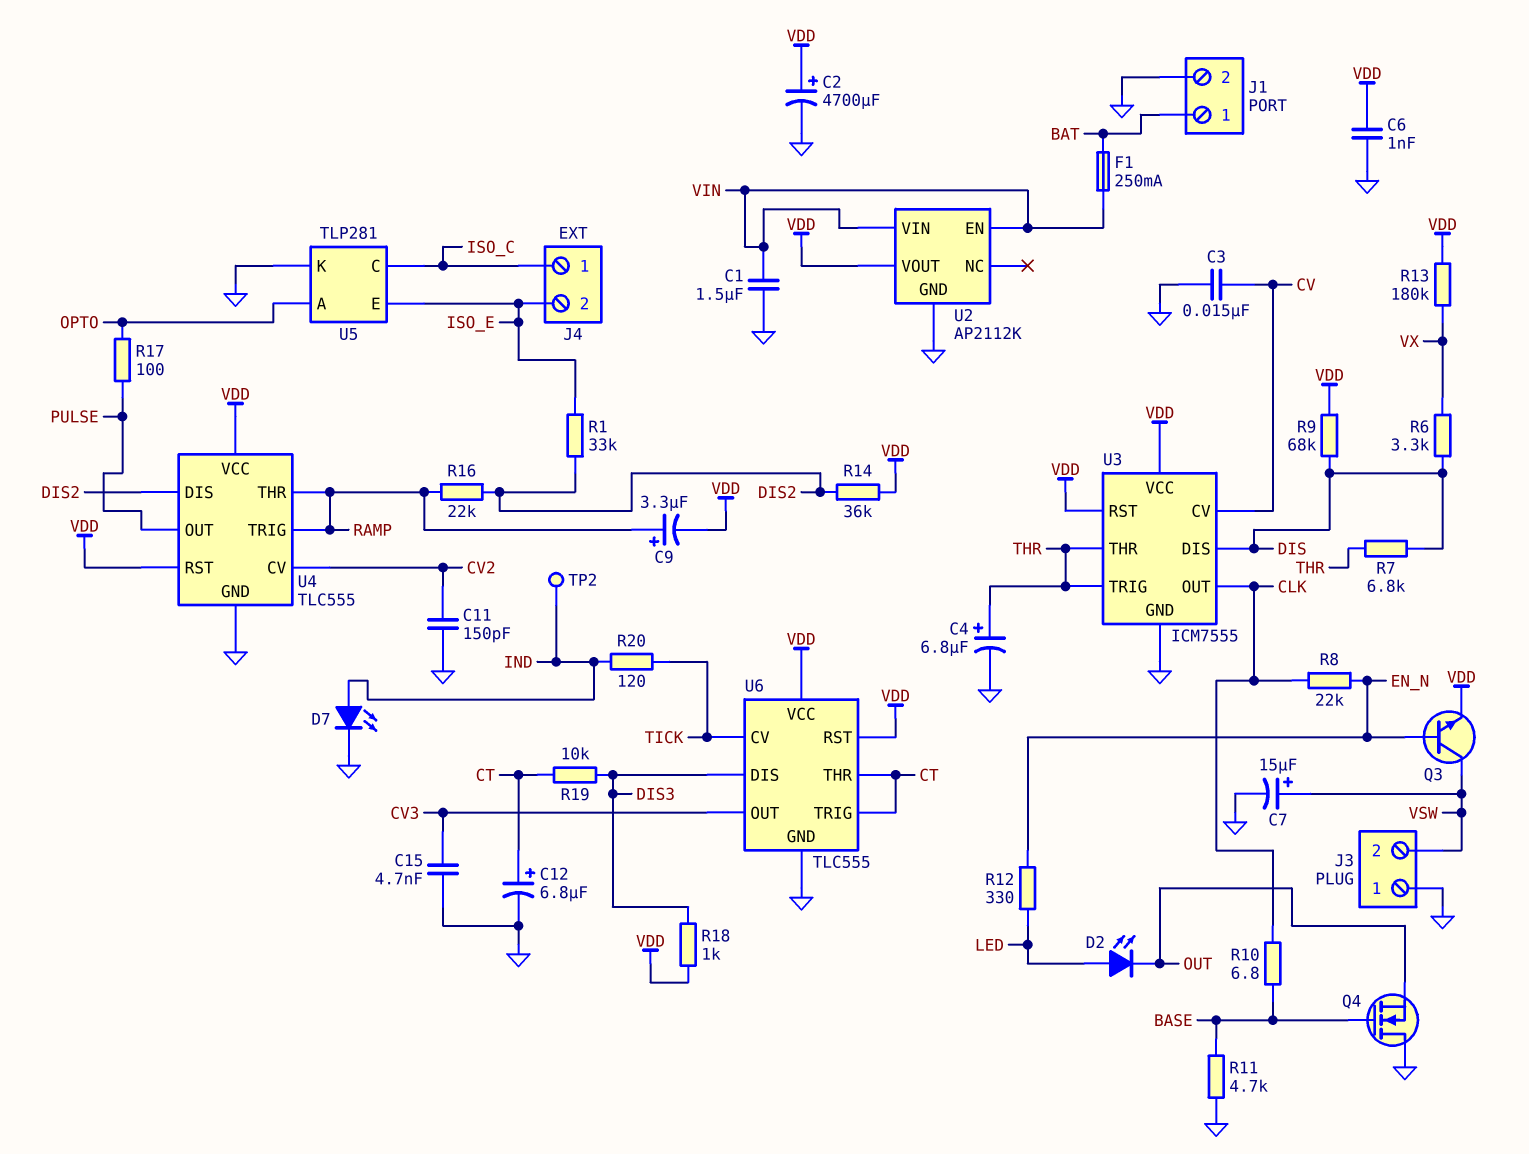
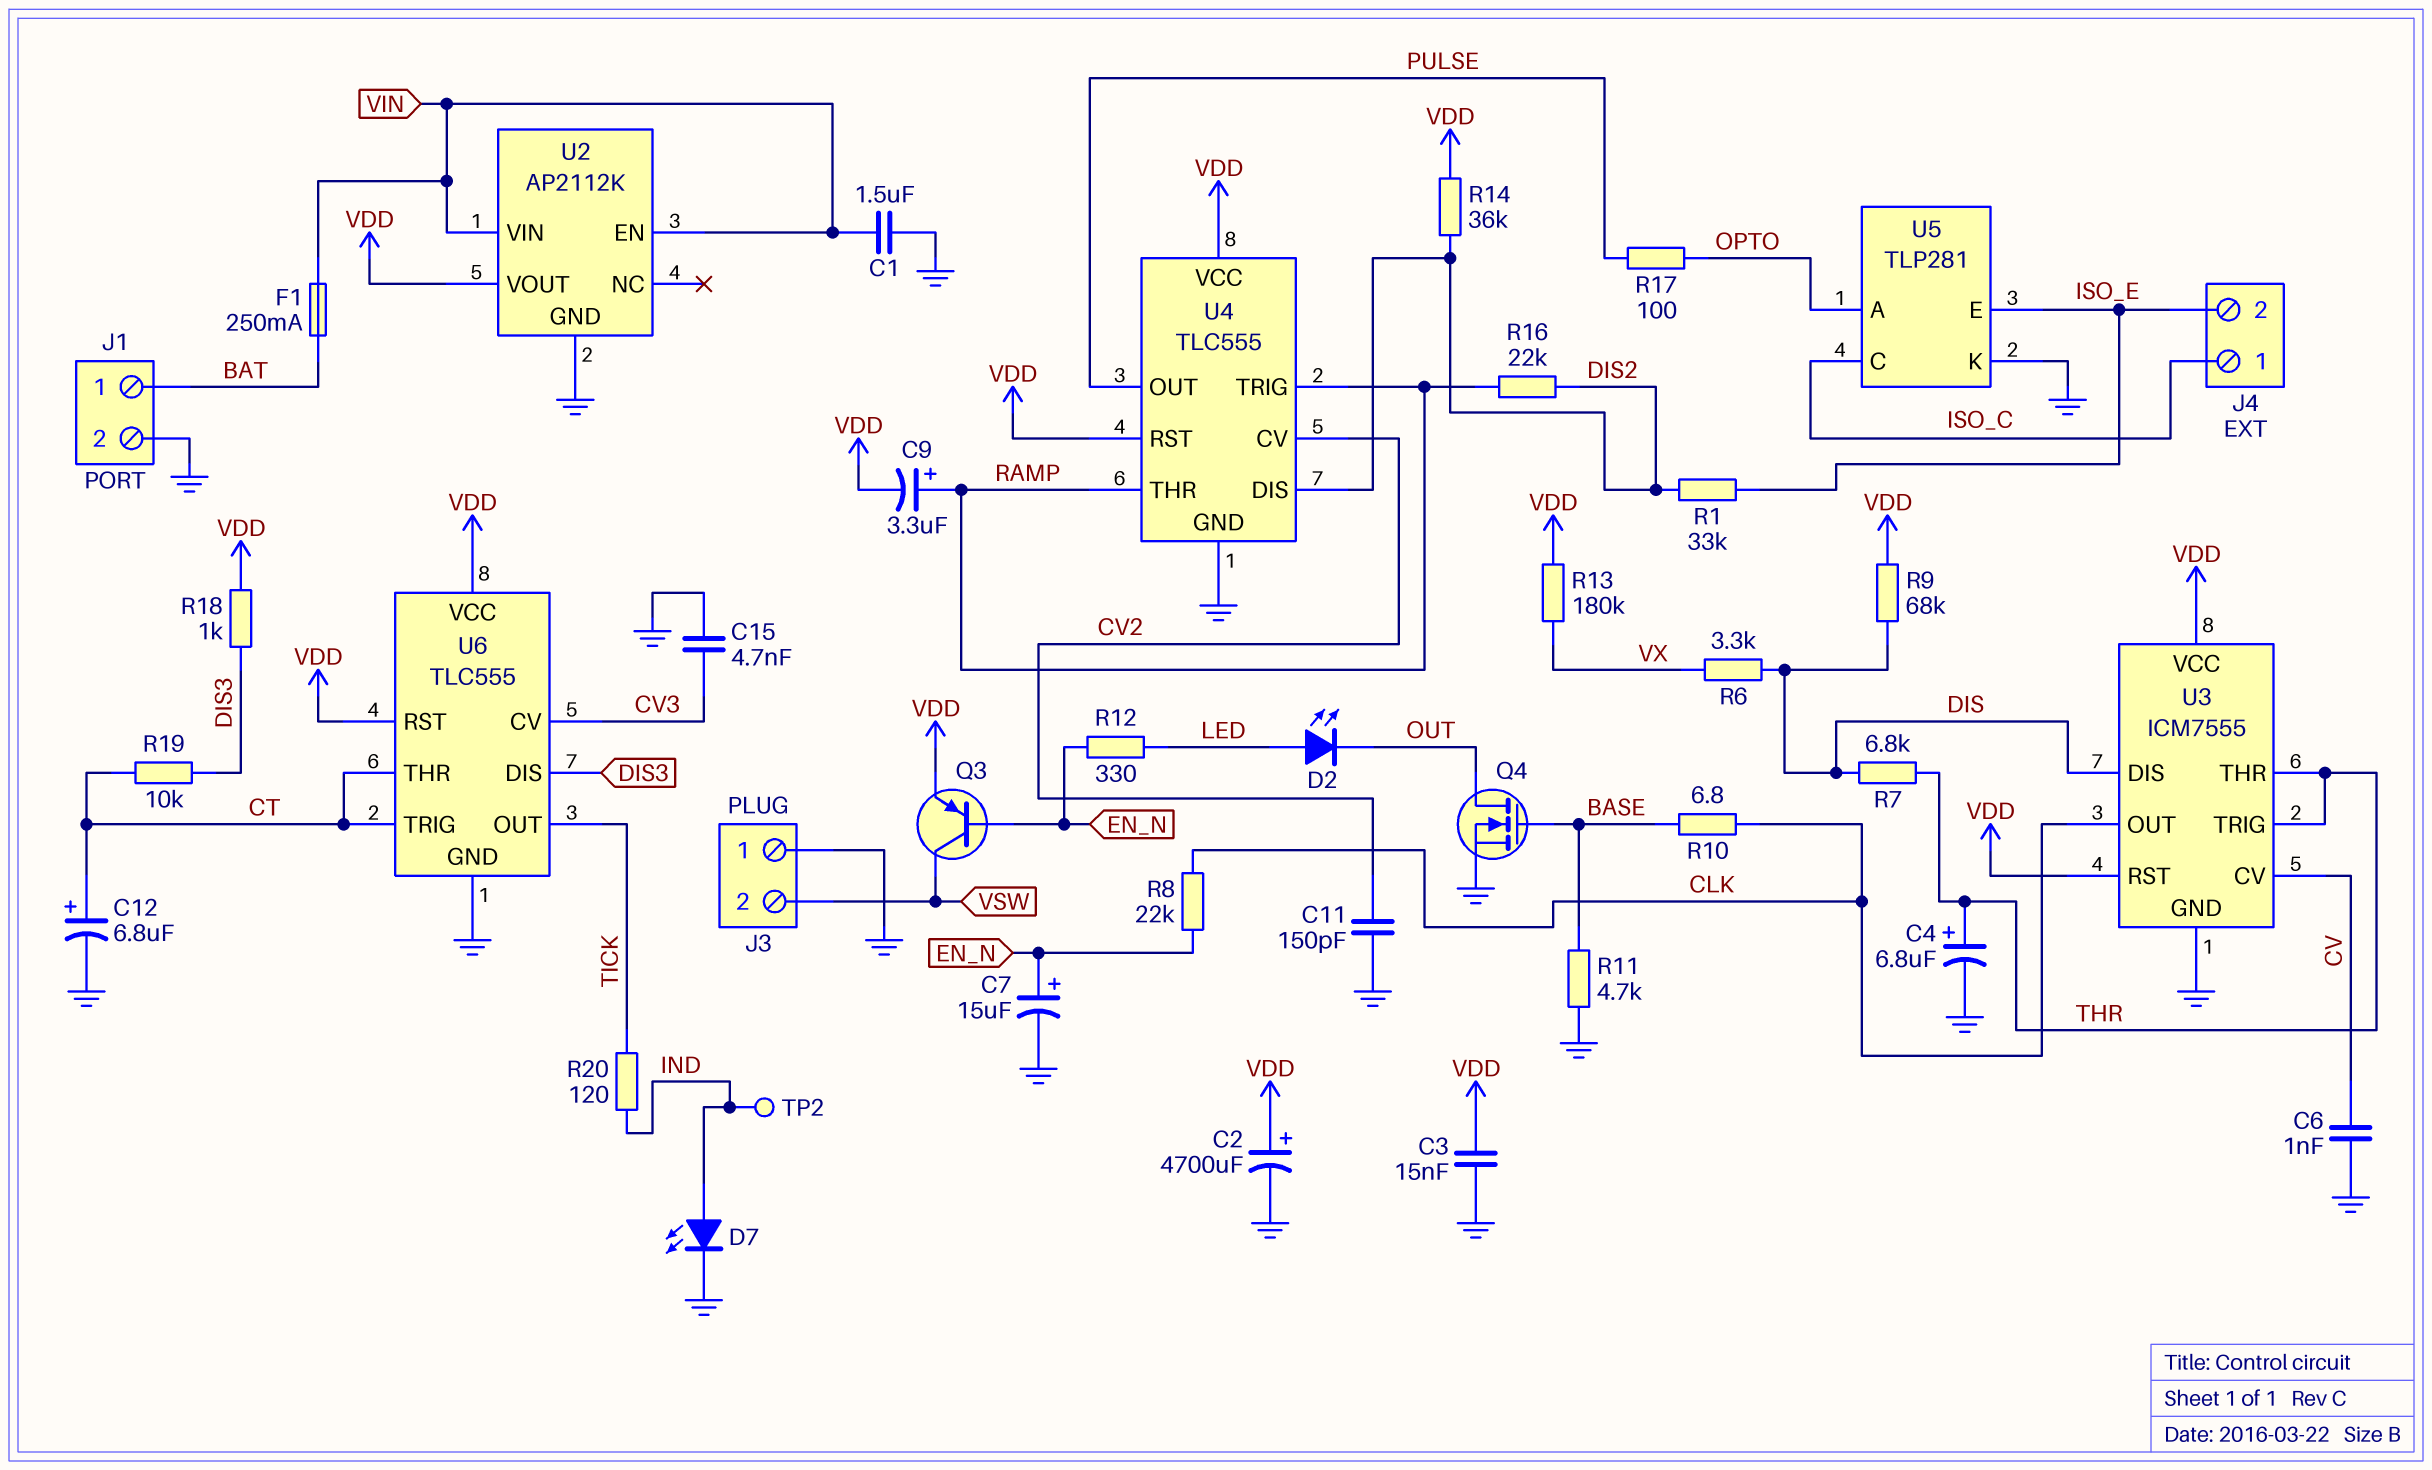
C3: 15nF (CV, GND) -> 15nF (GND, VDD)
C6: 1nF (GND, VDD) -> 1nF (CV, GND)
C7: 15uF (plus VSW, minus GND) -> 15uF (plus EN_N, minus GND)
Q3: NPN (B EN_N, C VSW, E VDD) -> PNP (B EN_N, C VSW, E VDD)
Q4: NMOS (G BASE, D GND, S OUT) -> NMOS (G BASE, D OUT, S GND)
U6 pin CV: TICK -> CV3
U6 pin OUT: CV3 -> TICK

